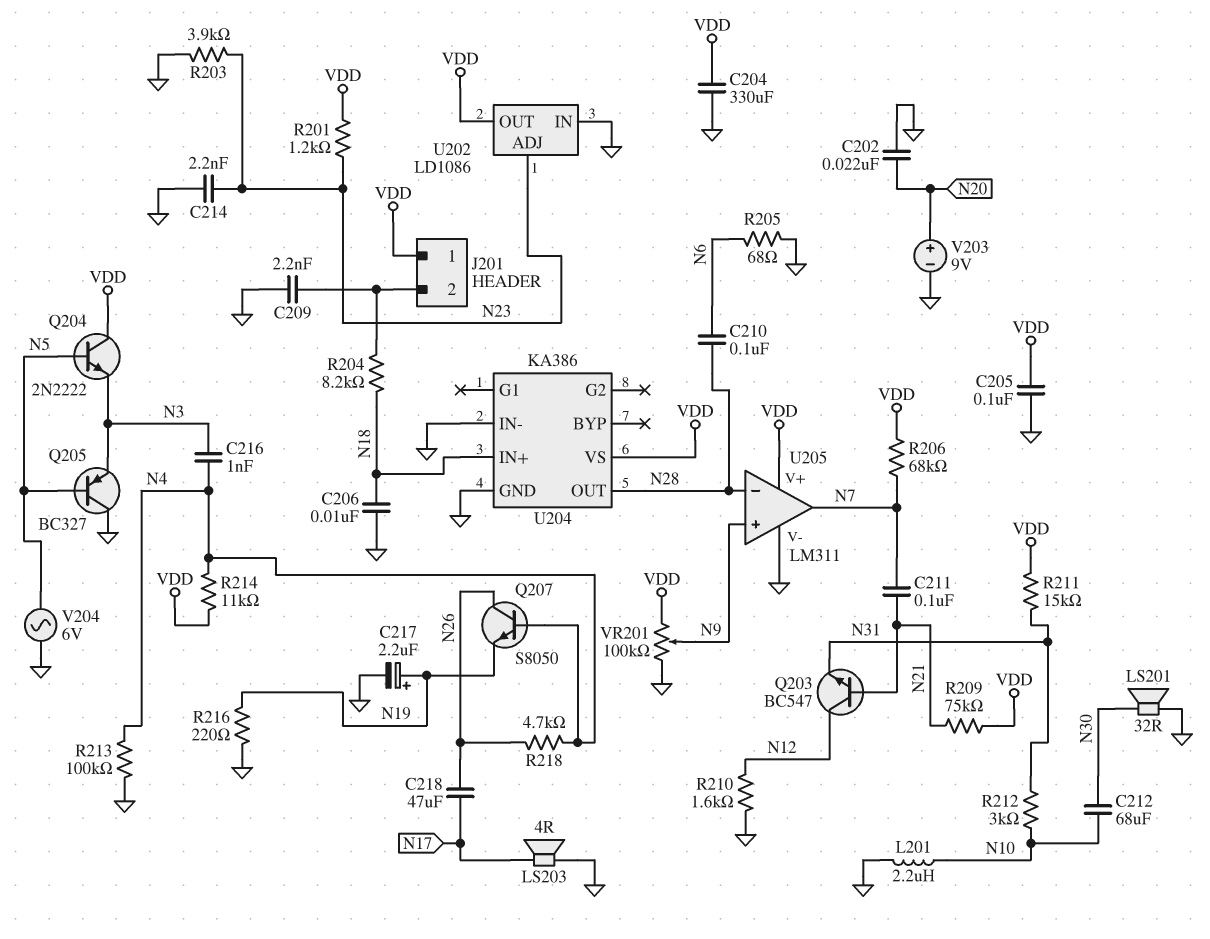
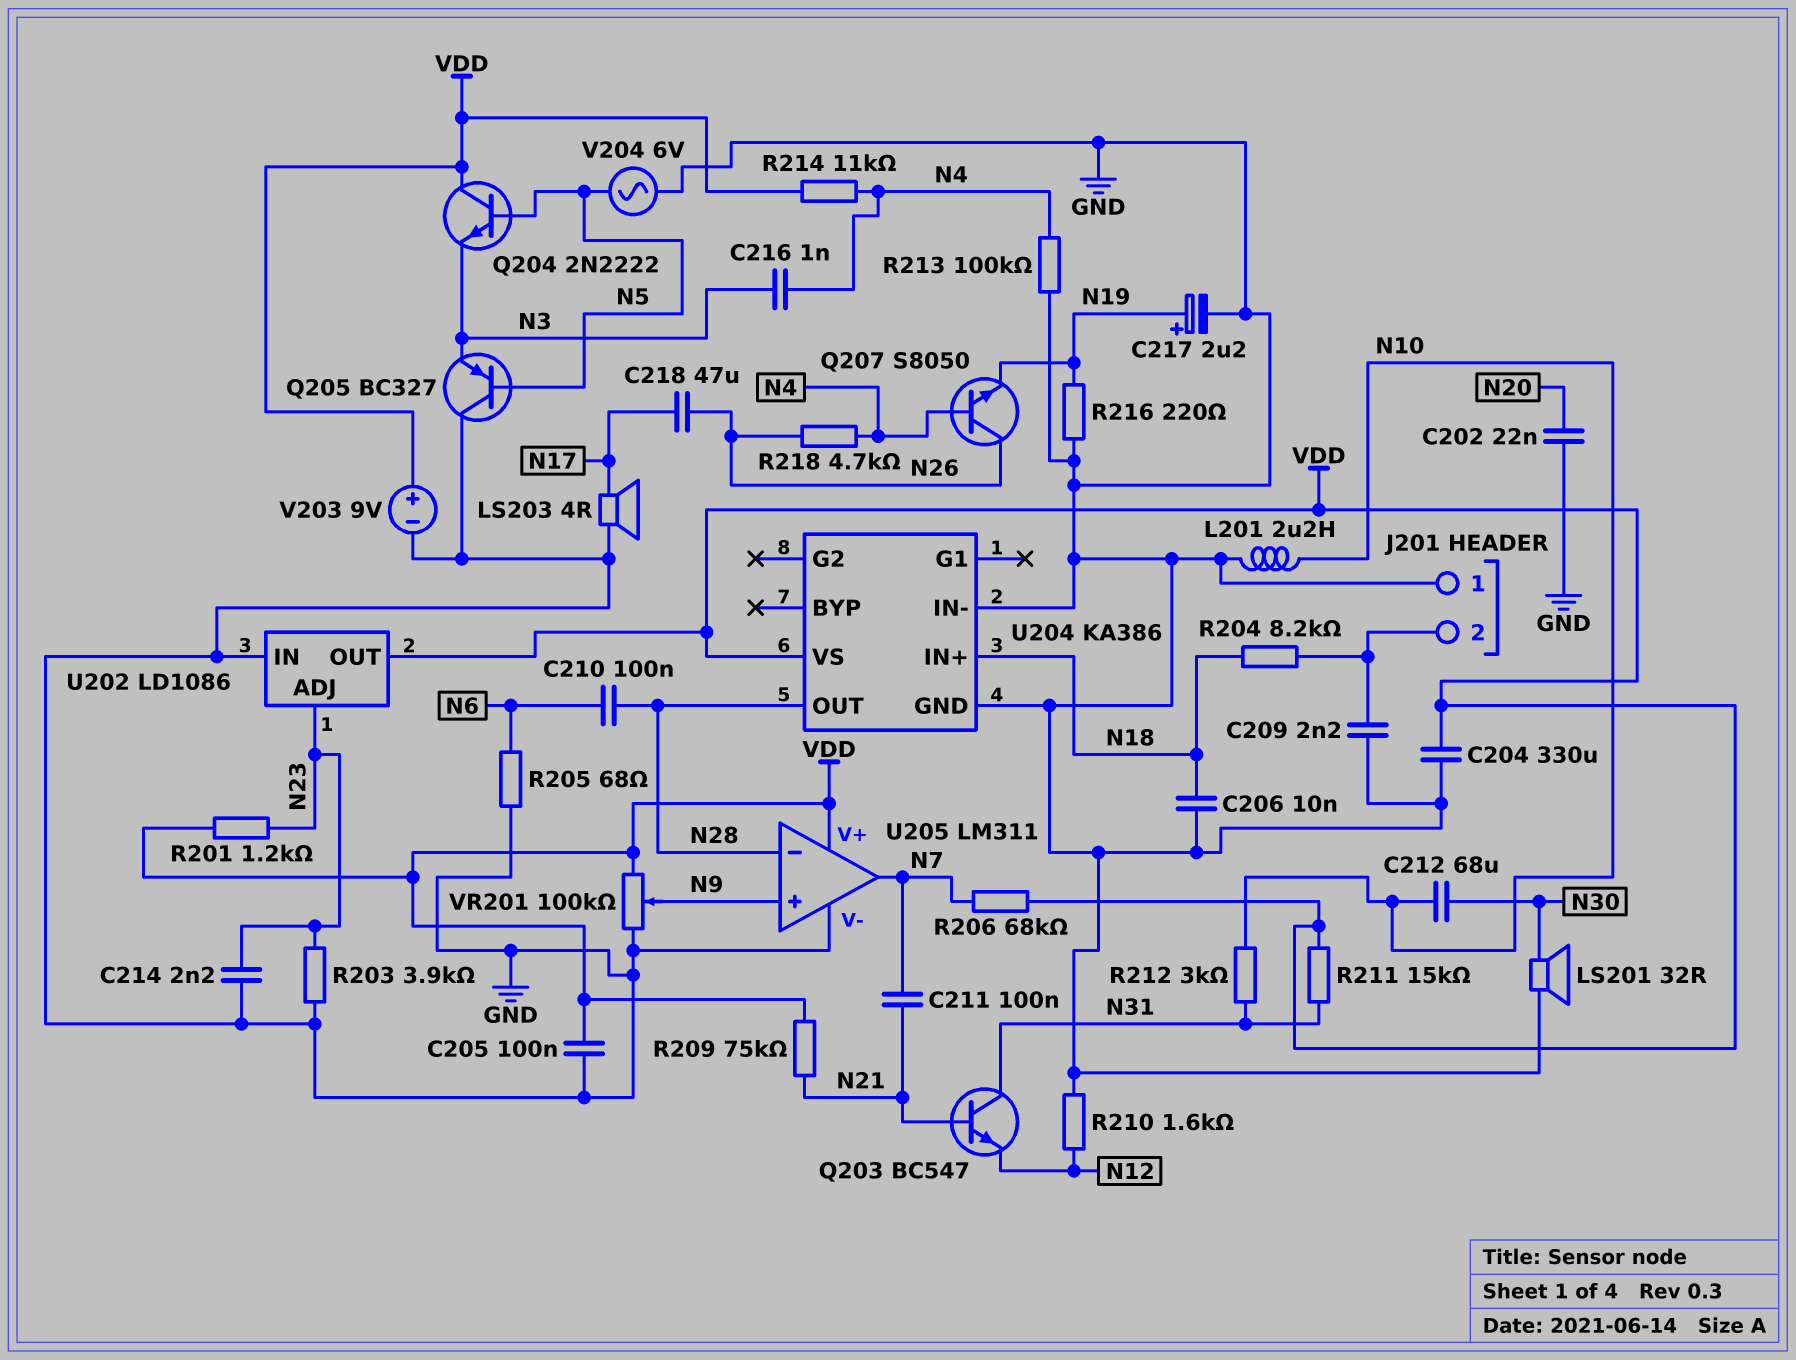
J201 pin 1: VDD -> GND
Q203: NPN BC547 (B N21, C N12, E N31) -> NPN BC547 (B N21, C N31, E N12)
V203: 9V (plus N20, minus GND) -> 9V (plus VDD, minus GND)

